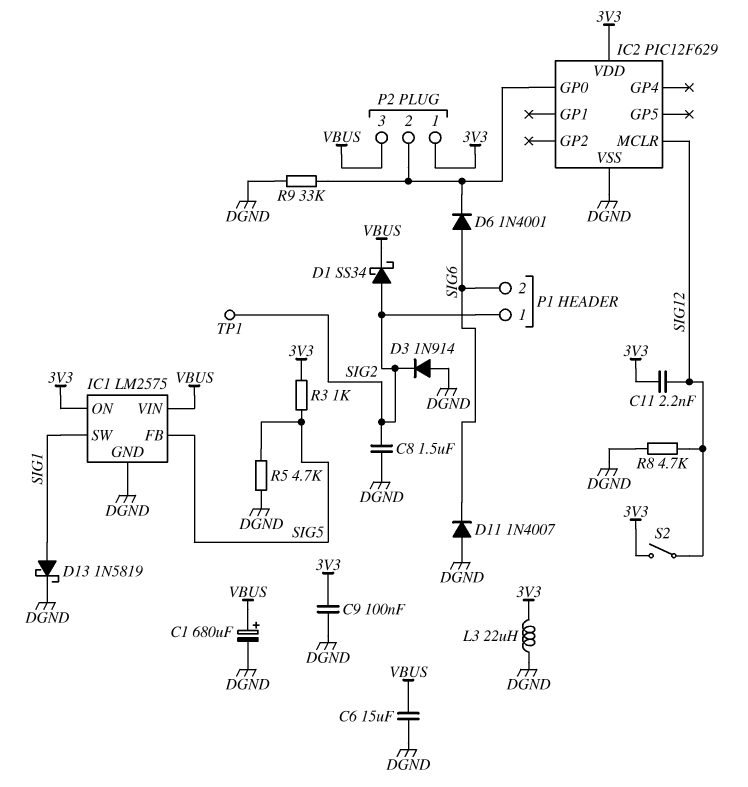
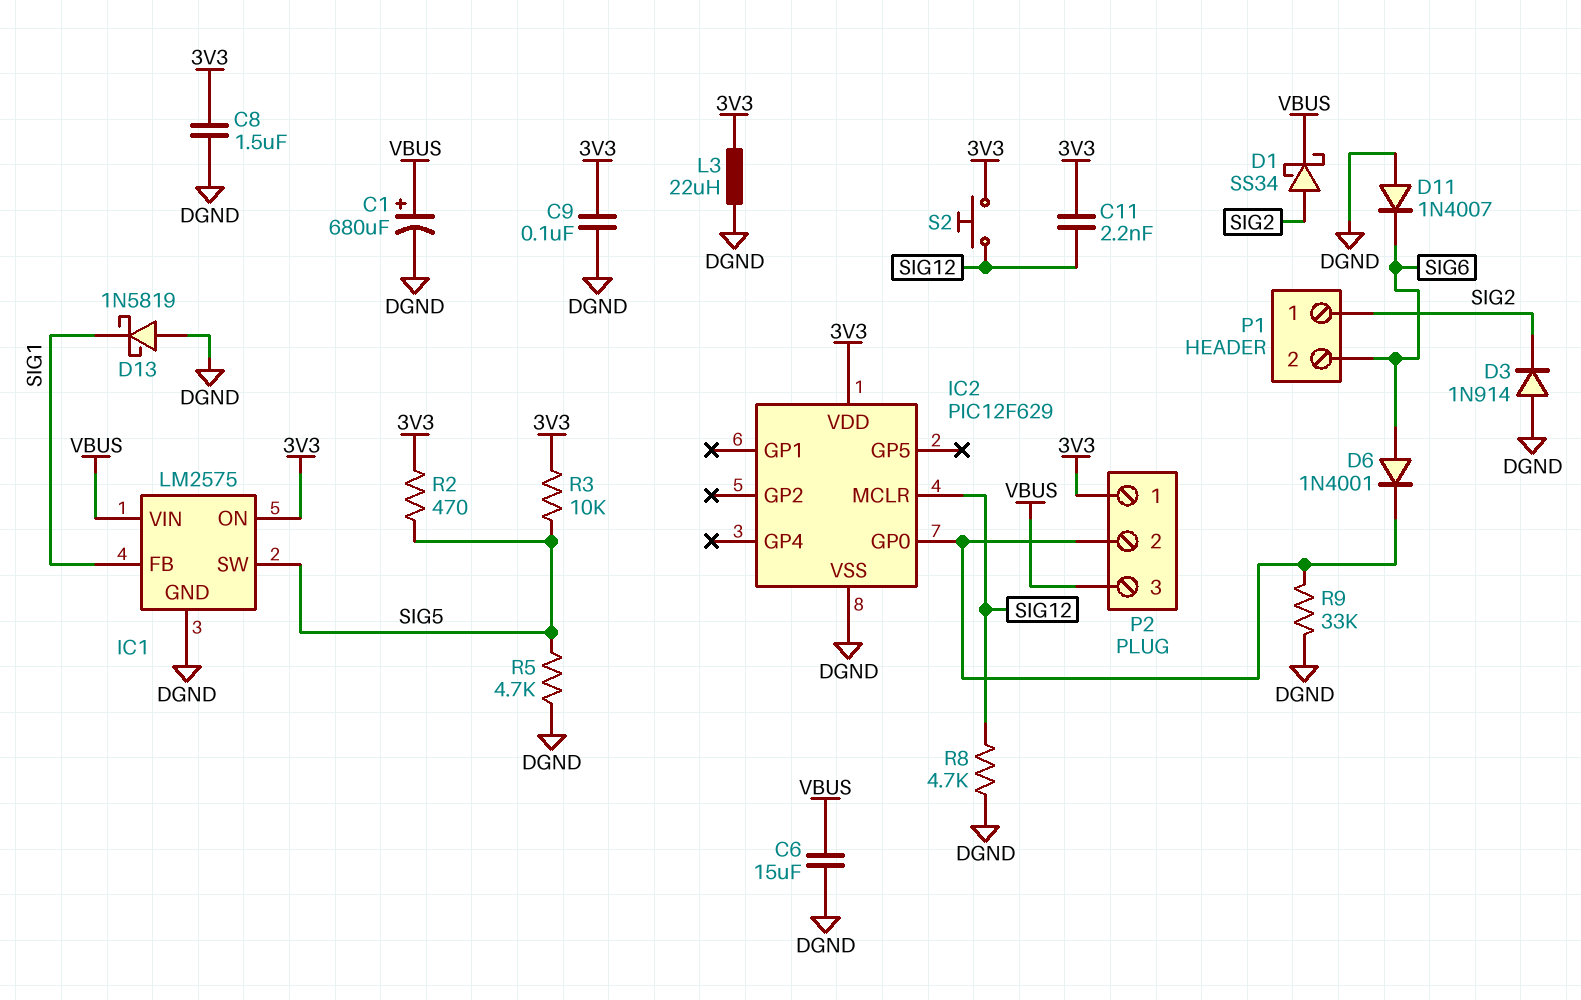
C8: 1.5uF (DGND, SIG2) -> 1.5uF (3V3, DGND)
D13: schottky 1N5819 (A SIG1, K DGND) -> schottky 1N5819 (A DGND, K SIG1)
IC1 pin FB: SIG5 -> SIG1
IC1 pin SW: SIG1 -> SIG5
R2: none -> 470 (3V3, SIG5)
R3: 1k (3V3, SIG5) -> 10k (3V3, SIG5)
S2: switch (3V3, SIG12) -> button (3V3, SIG12)
TP1: test point (SIG2) -> none

